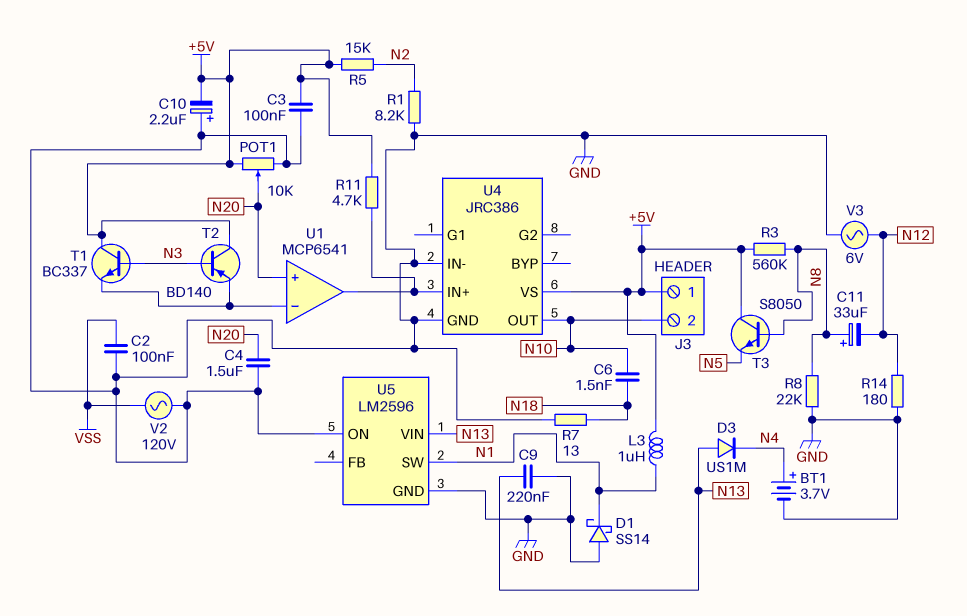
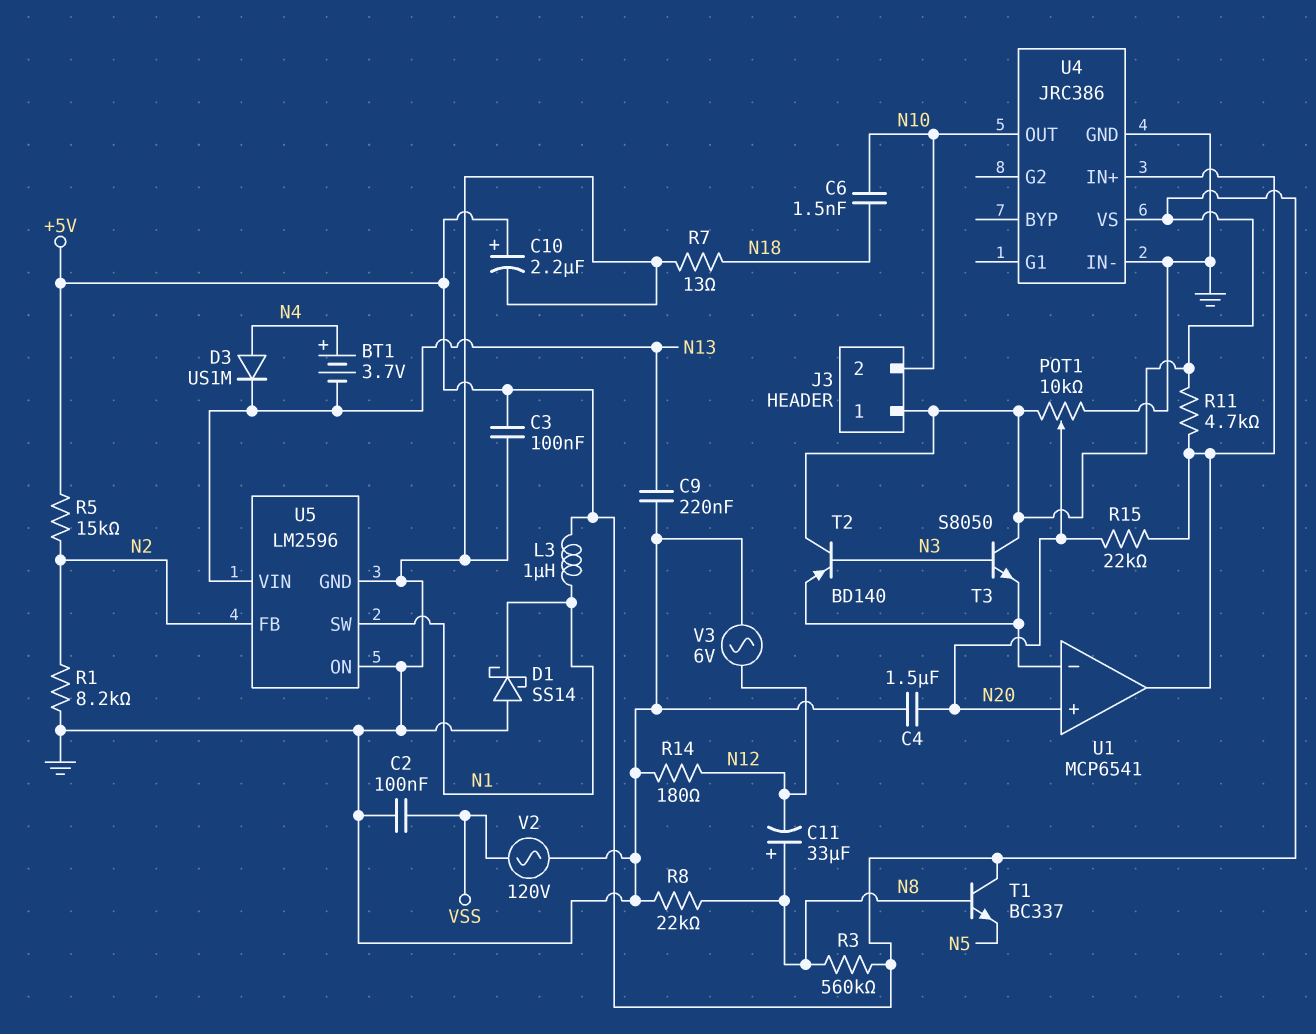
BT1: 3.7V (plus N4, minus GND) -> 3.7V (plus N4, minus N13)
C10: 2.2uF (plus GND, minus +5V) -> 2.2uF (plus +5V, minus GND)
D3: diode US1M (A N13, K N4) -> diode US1M (A N4, K N13)
R15: none -> 22k (N20, U1/out)
T1: NPN BC337 (B N3, C +5V, E U1/in-) -> NPN BC337 (B N8, C +5V, E N5)
T3: NPN S8050 (B N8, C +5V, E N5) -> NPN S8050 (B N3, C +5V, E U1/in-)
U5 pin FB: none -> N2

